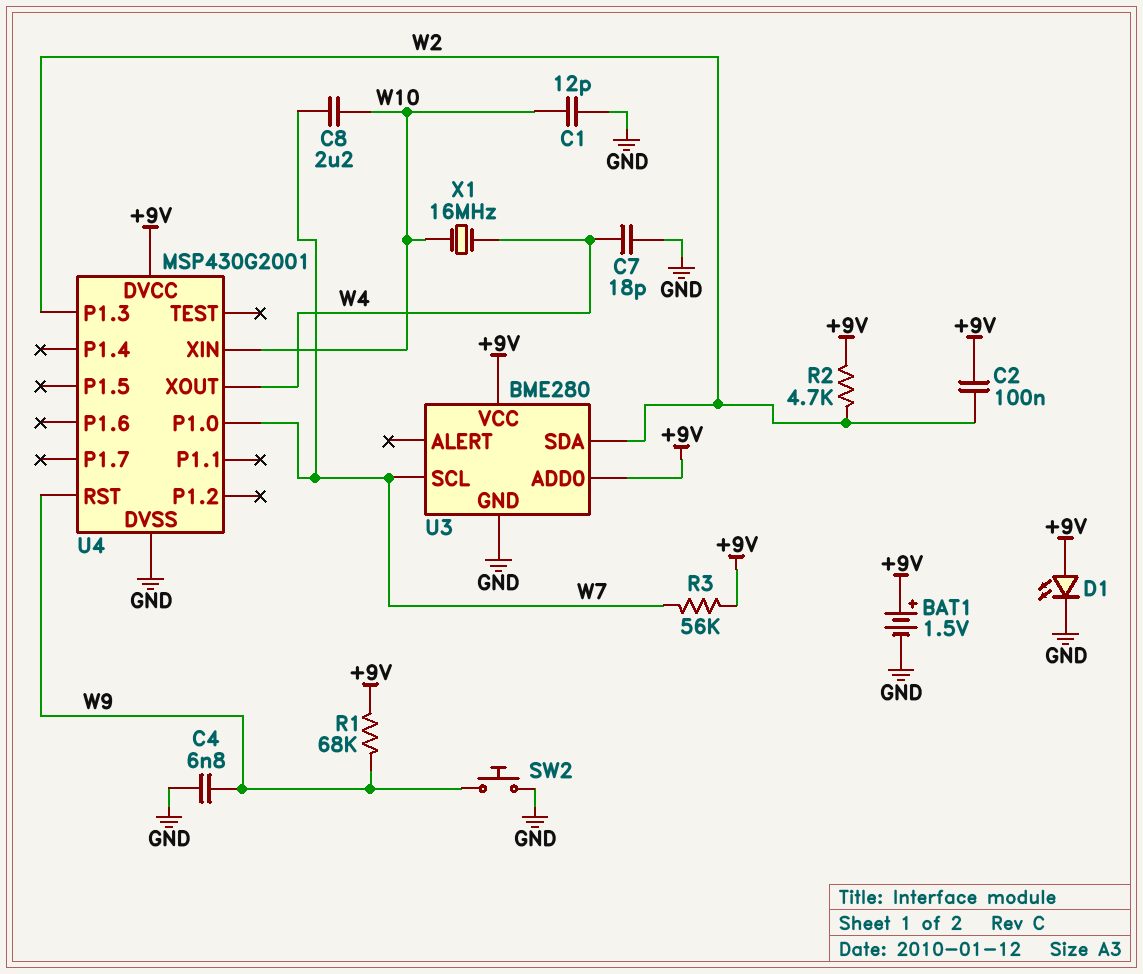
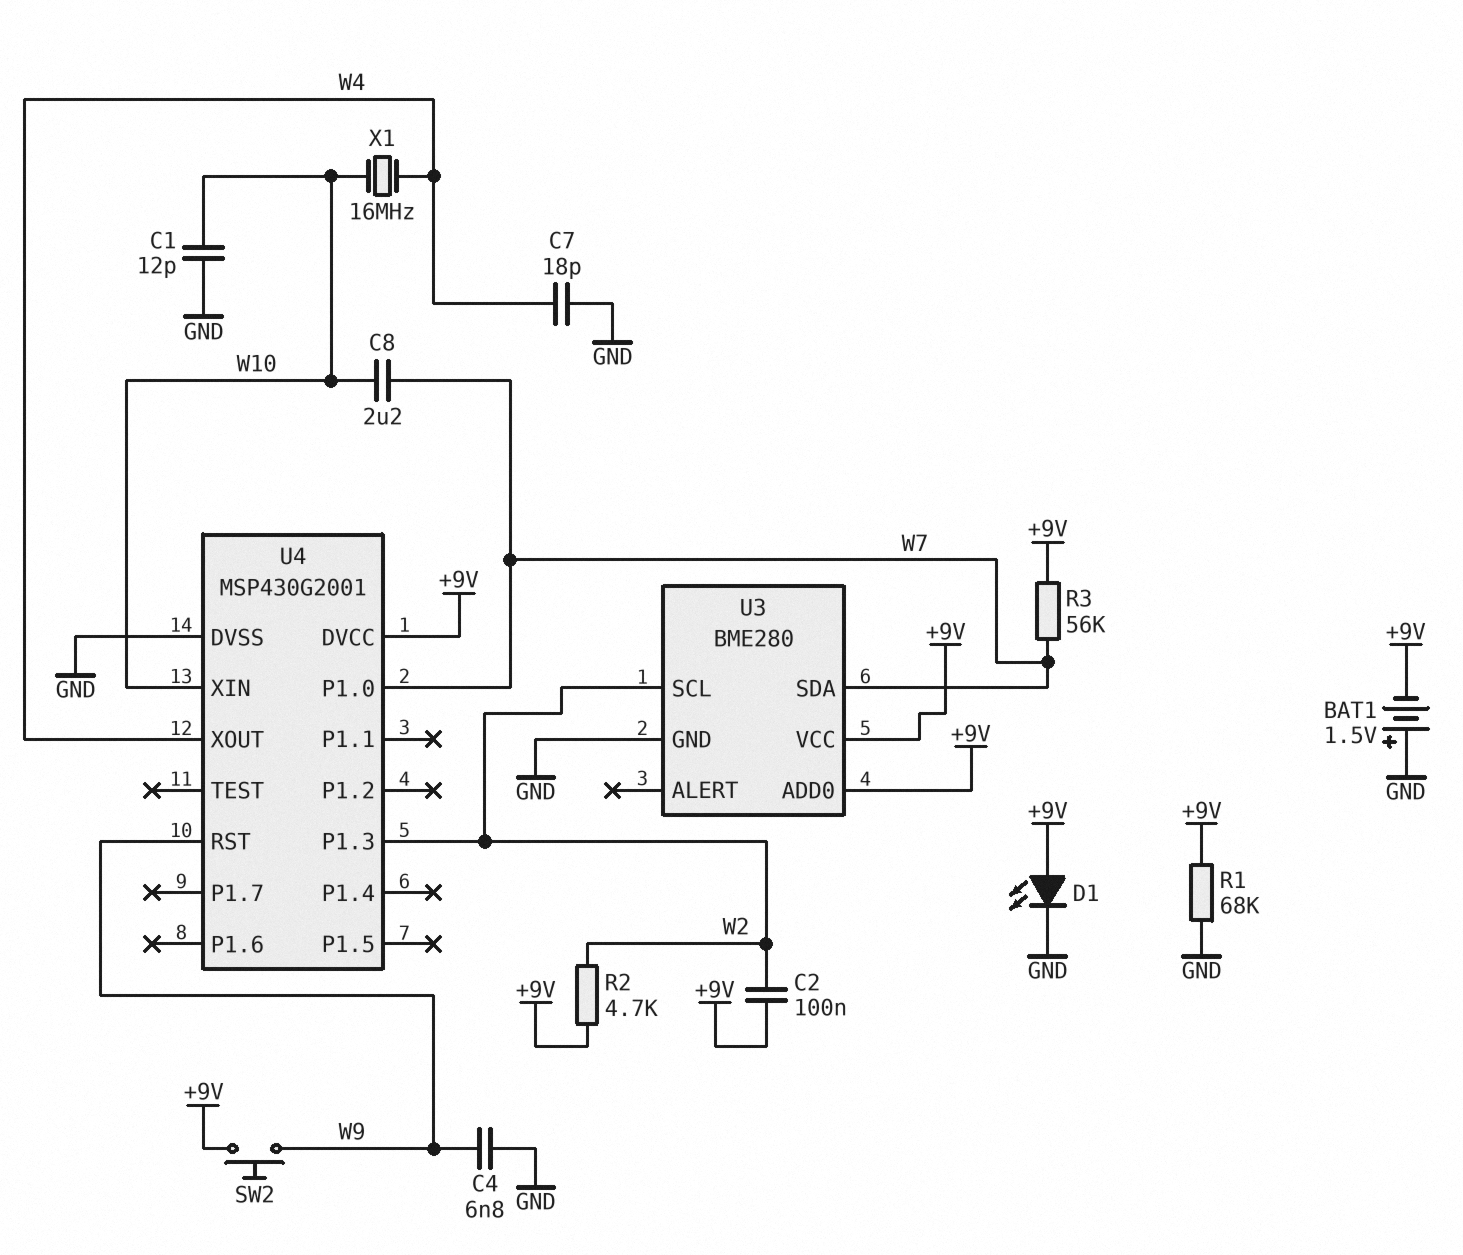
BAT1: 1.5V (plus +9V, minus GND) -> 1.5V (plus GND, minus +9V)
R1: 68k (+9V, W9) -> 68k (+9V, GND)
SW2: button (GND, W9) -> button (+9V, W9)
U3 pin SCL: W7 -> W2
U3 pin SDA: W2 -> W7

